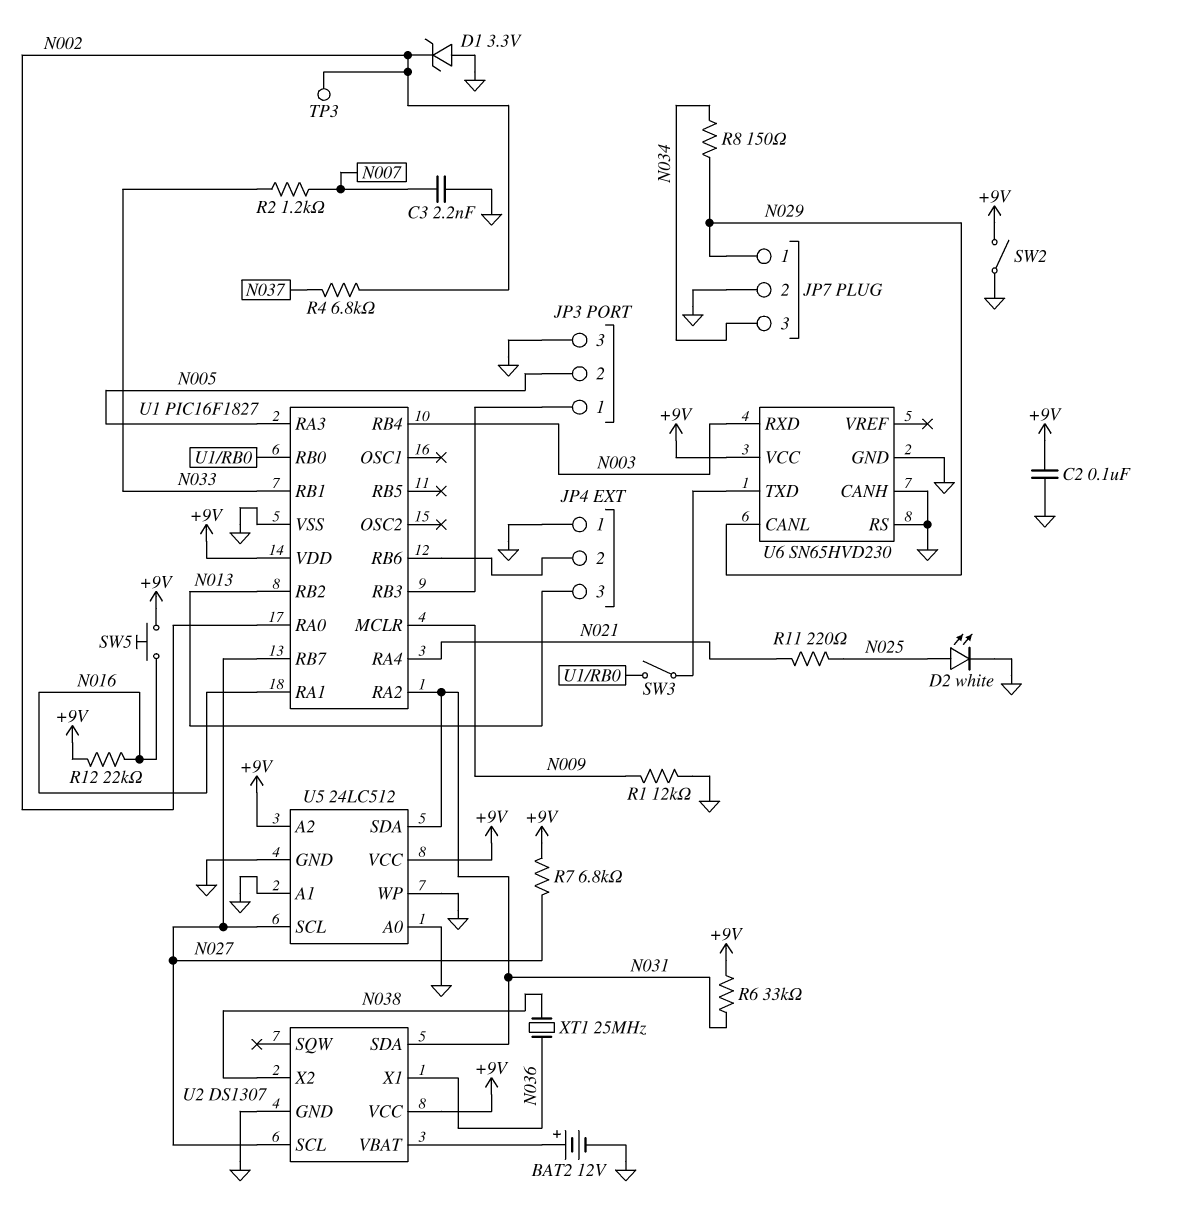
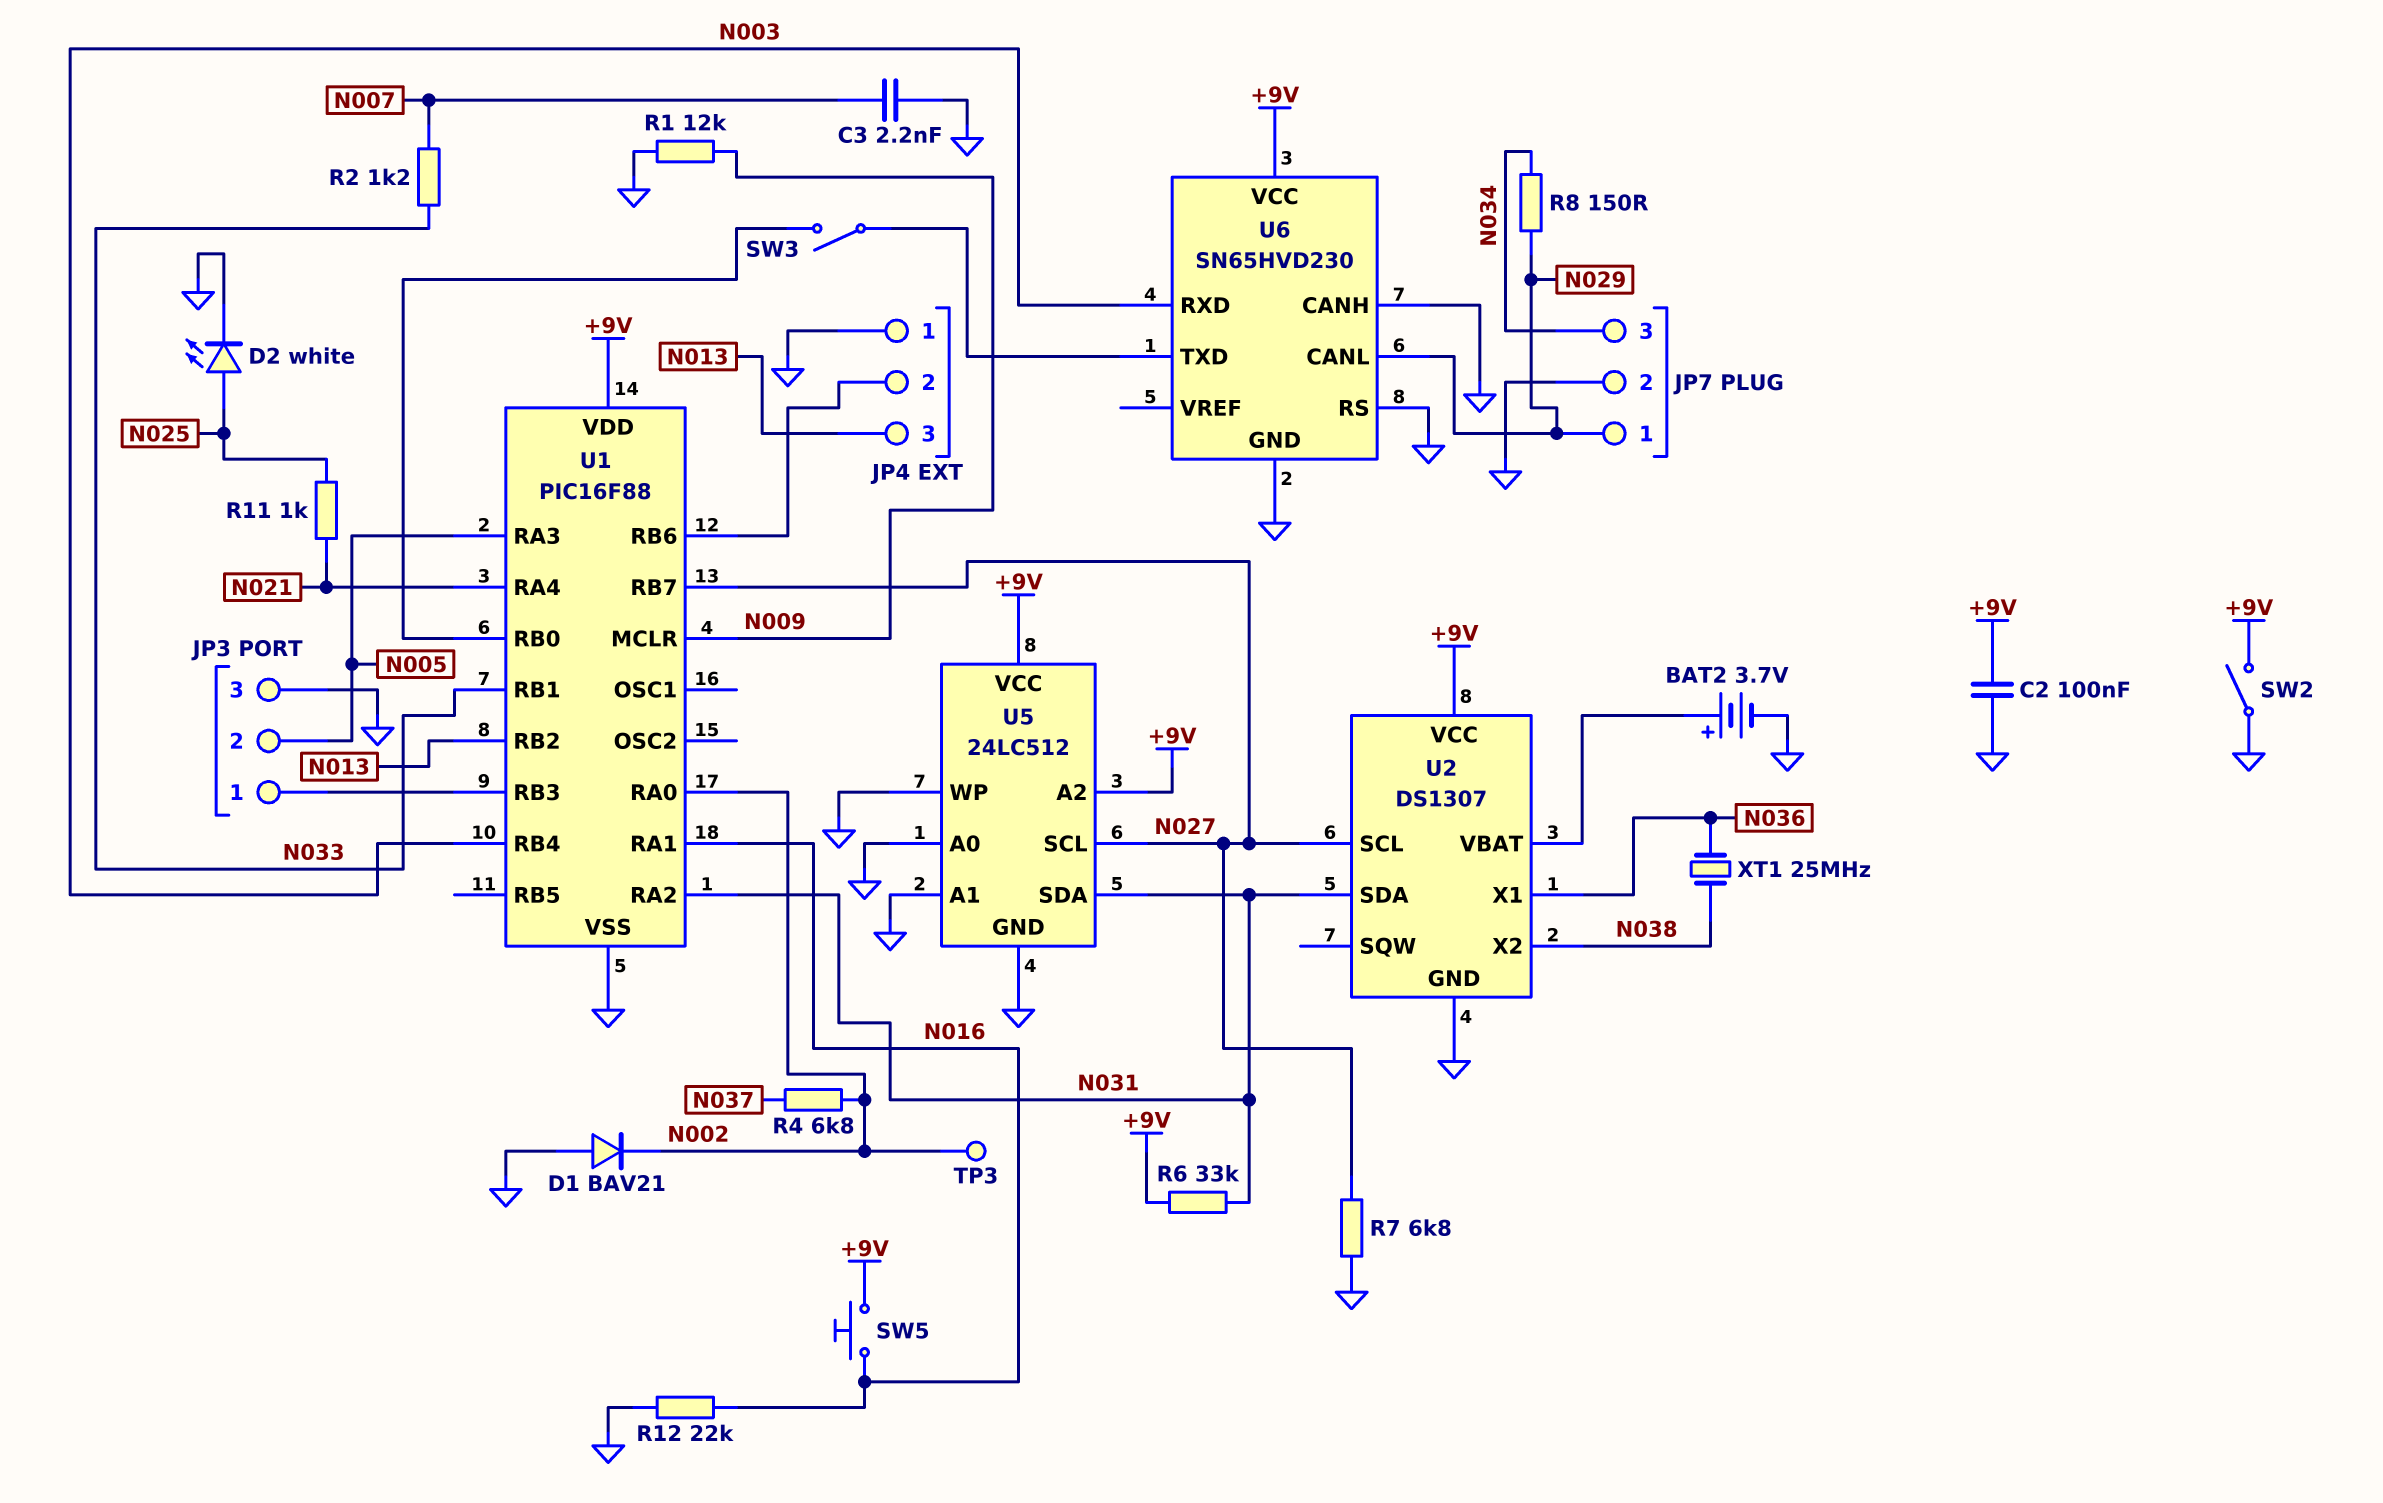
BAT2: 12V (plus U2/VBAT, minus GND) -> 3.7V (plus U2/VBAT, minus GND)
D1: zener 3.3V (A GND, K N002) -> diode BAV21 (A GND, K N002)
R7: 6.8k (+9V, N027) -> 6.8k (GND, N027)
R11: 220 (N021, N025) -> 1k (N021, N025)
R12: 22k (+9V, N016) -> 22k (GND, N016)
U1: PIC16F1827 -> PIC16F88

